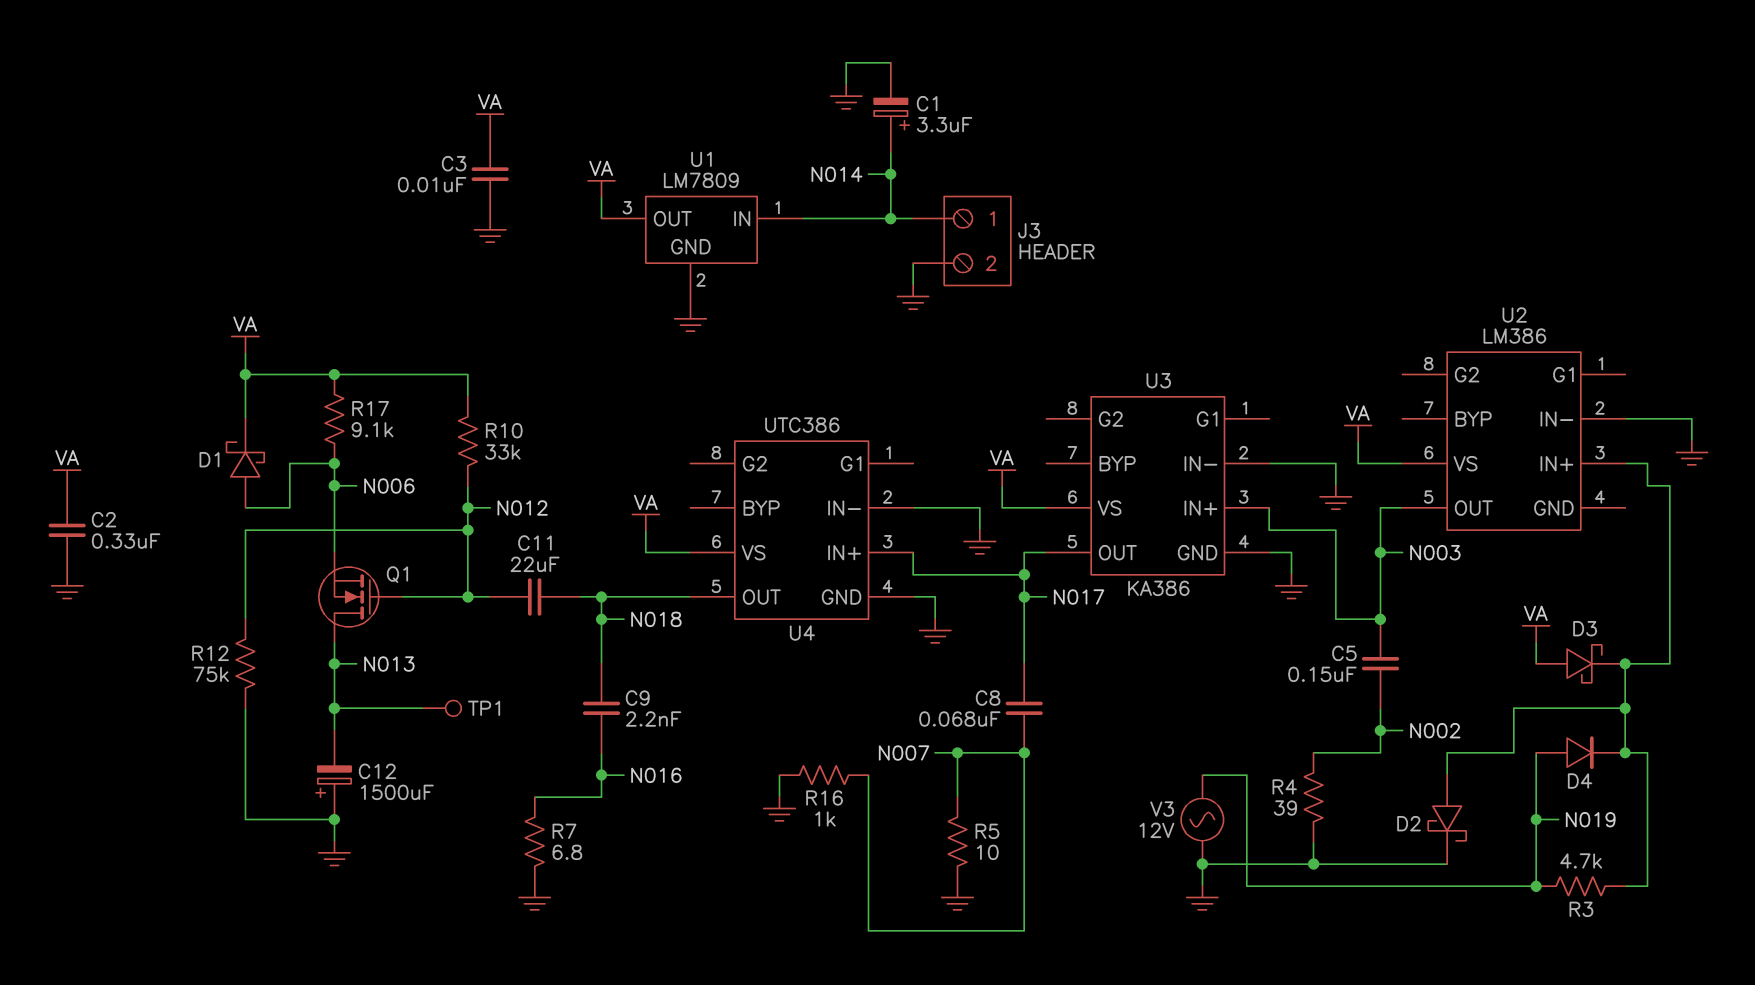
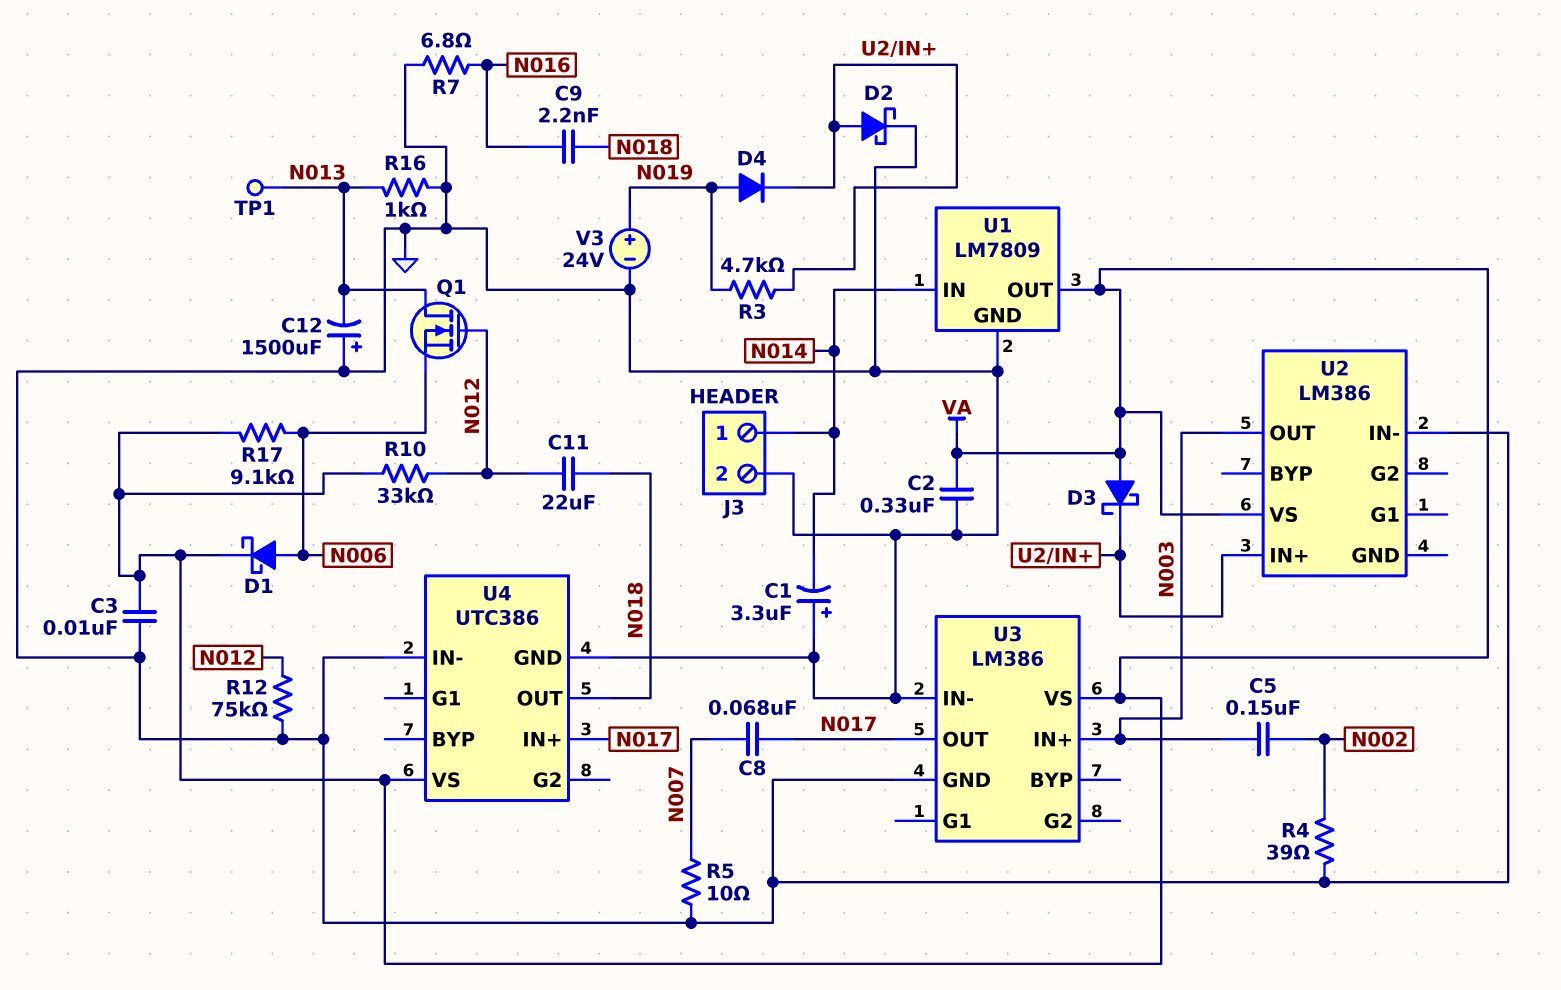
C1: 3.3uF (plus N014, minus GND) -> 3.3uF (plus GND, minus N014)
R16: 1k (GND, N007) -> 1k (GND, N013)
U3: KA386 -> LM386
V3: AC 12V (GND, N019) -> 24V (plus N019, minus GND)

